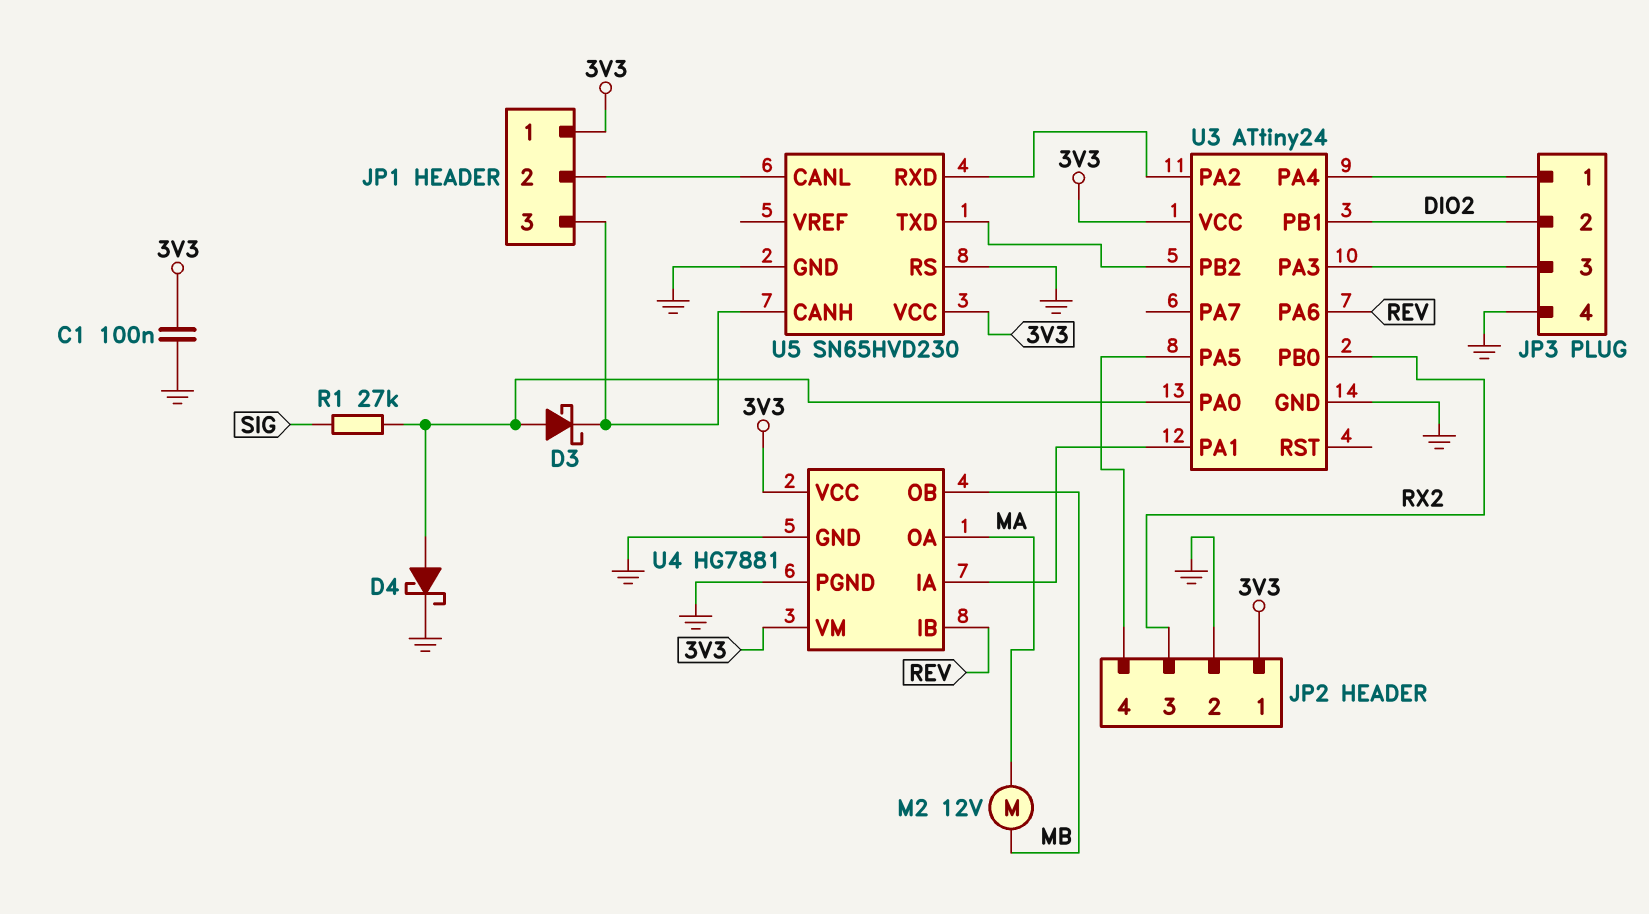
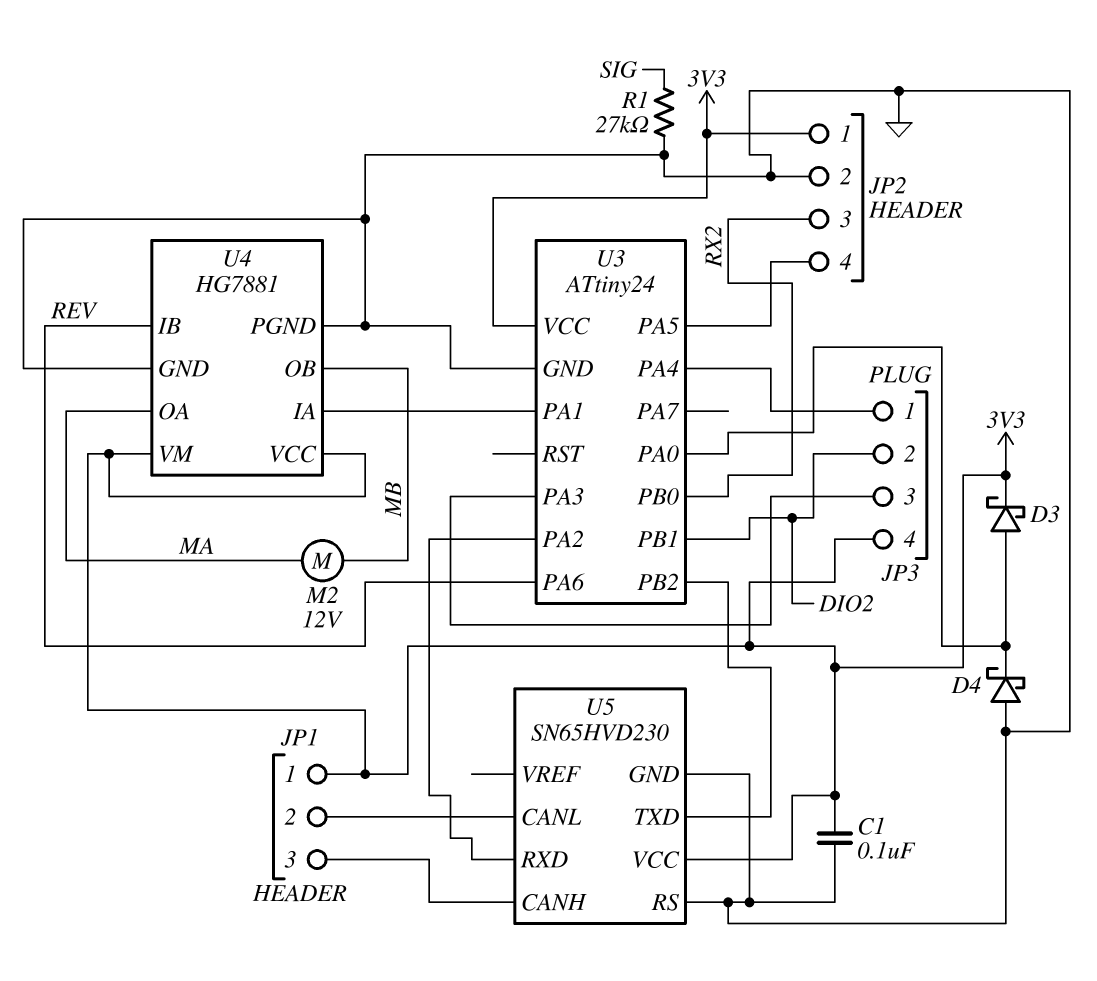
D3: schottky (A U3/PA0, K JP1/3) -> schottky (A U3/PA0, K 3V3)
D4: schottky (A U3/PA0, K GND) -> schottky (A GND, K U3/PA0)
JP3 pin 4: GND -> 3V3
R1: 27k (SIG, U3/PA0) -> 27k (GND, SIG)

